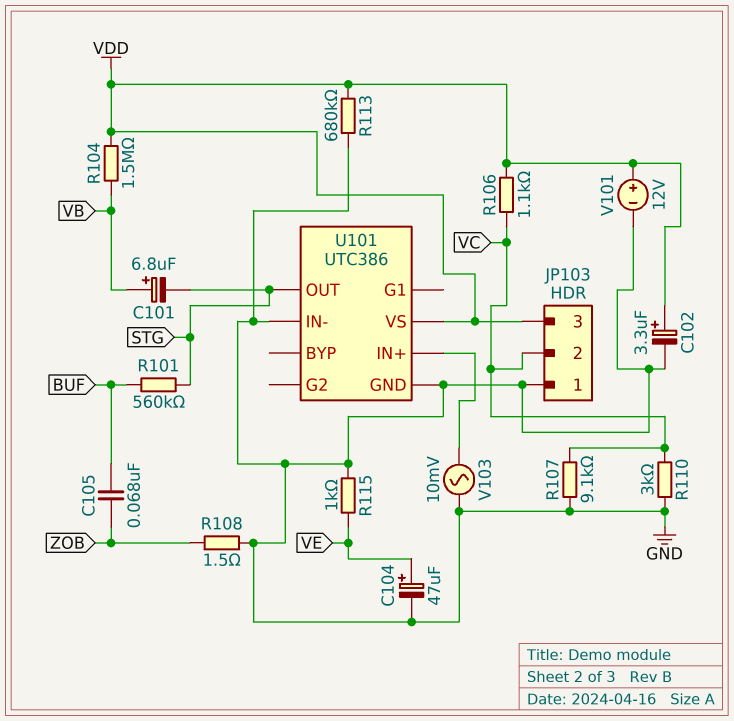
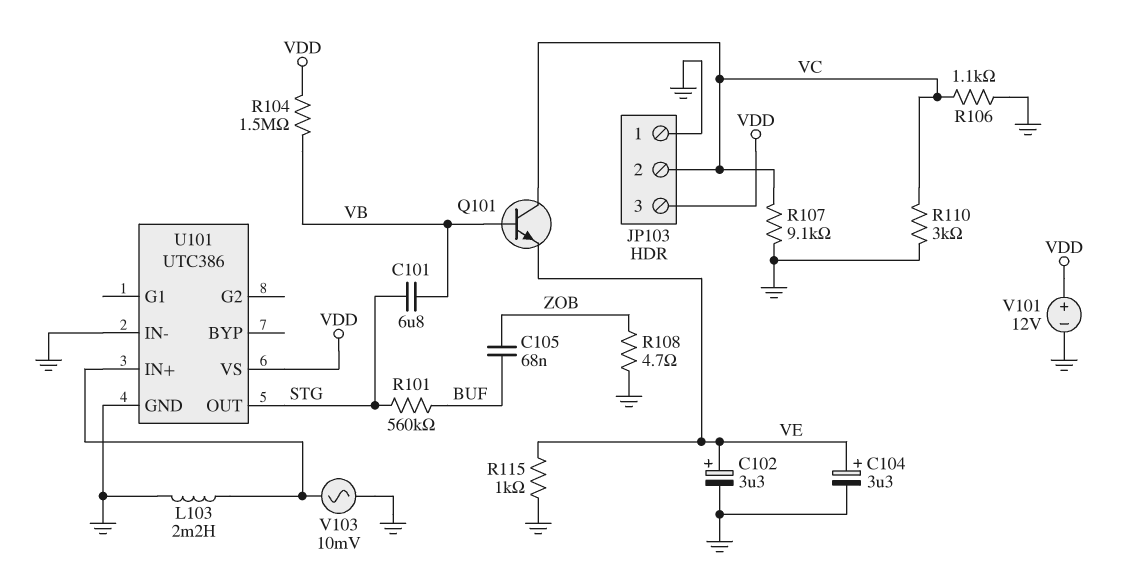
C101: 6.8uF (plus VB, minus STG) -> 6.8uF (STG, VB)
C102: 3.3uF (plus VDD, minus GND) -> 3.3uF (plus VE, minus GND)
C104: 47uF (plus VE, minus GND) -> 3.3uF (plus VE, minus GND)
L103: none -> 2.2mH (GND, U101/IN+)
Q101: none -> NPN (B VB, C VC, E VE)
R106: 1.1k (VC, VDD) -> 1.1k (GND, VC)
R108: 1.5 (GND, ZOB) -> 4.7 (GND, ZOB)
R113: 680k (GND, VDD) -> none

